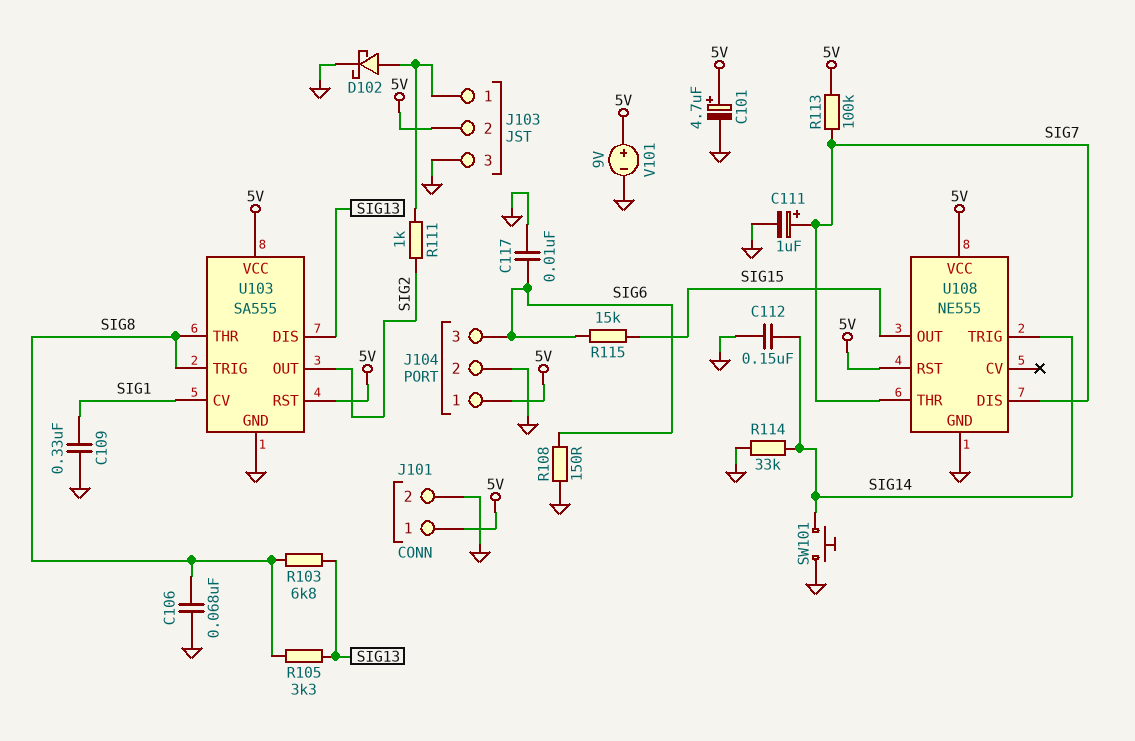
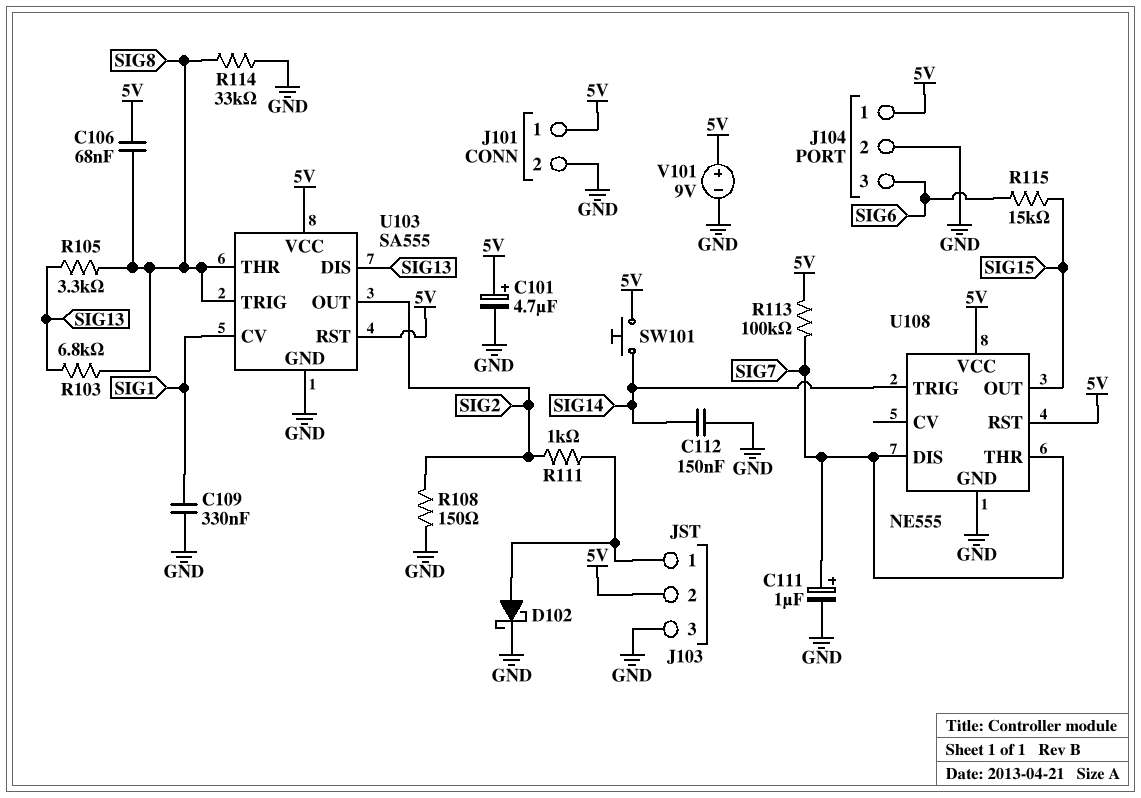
C106: 68nF (GND, SIG8) -> 68nF (5V, SIG8)
C117: 10nF (GND, SIG6) -> none
R108: 150 (GND, SIG6) -> 150 (GND, SIG2)
R114: 33k (GND, SIG14) -> 33k (GND, SIG8)
SW101: button (GND, SIG14) -> button (5V, SIG14)

